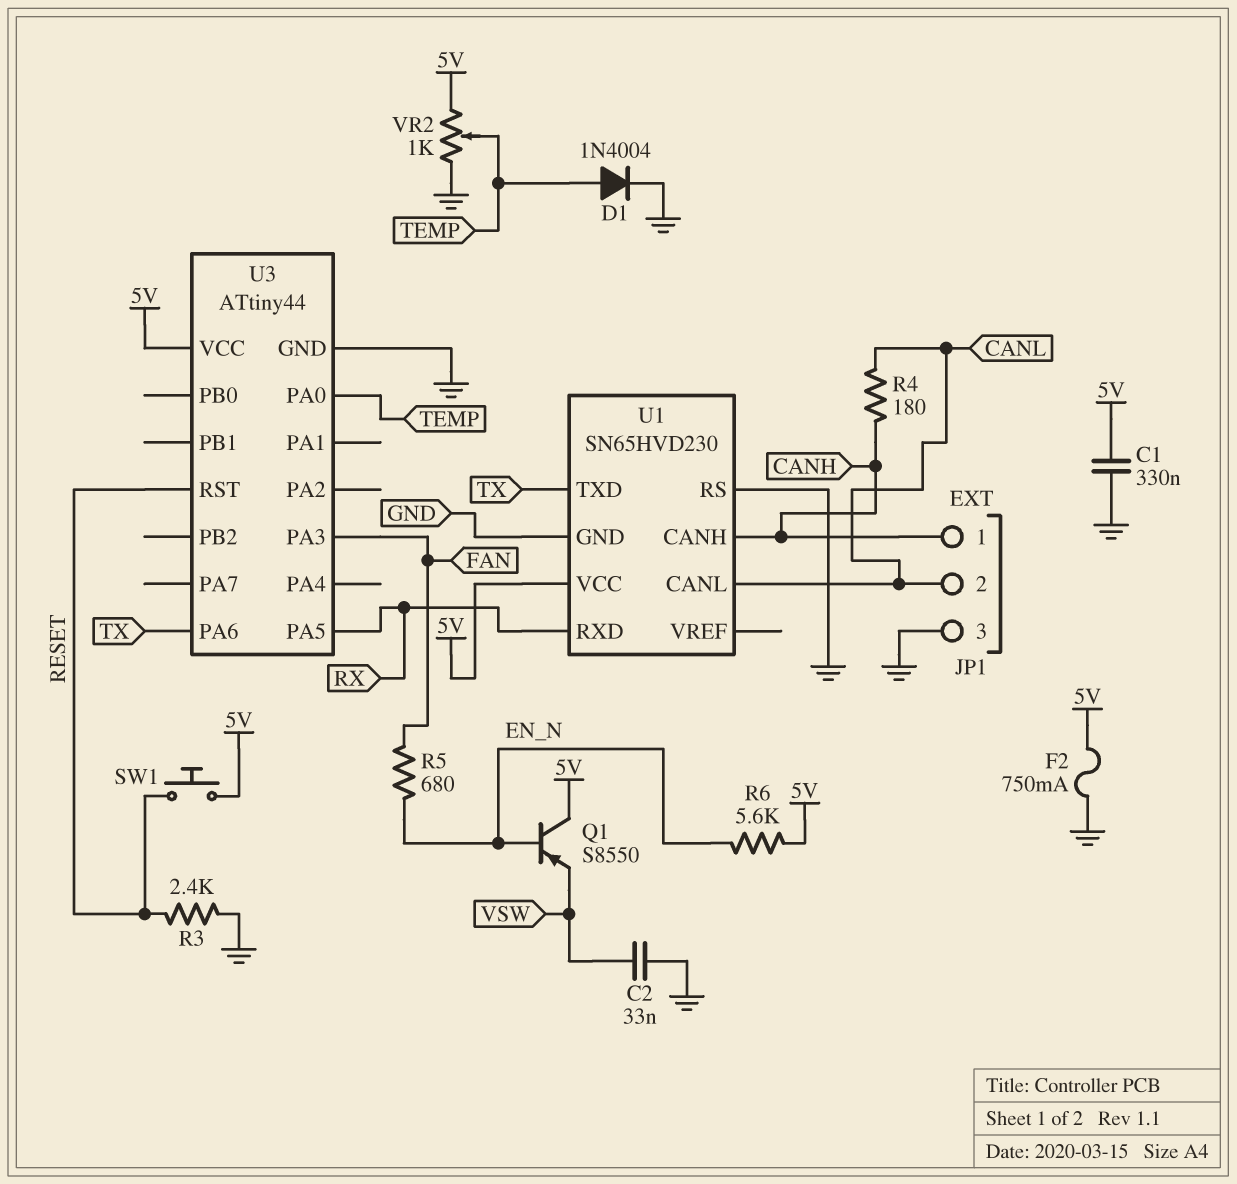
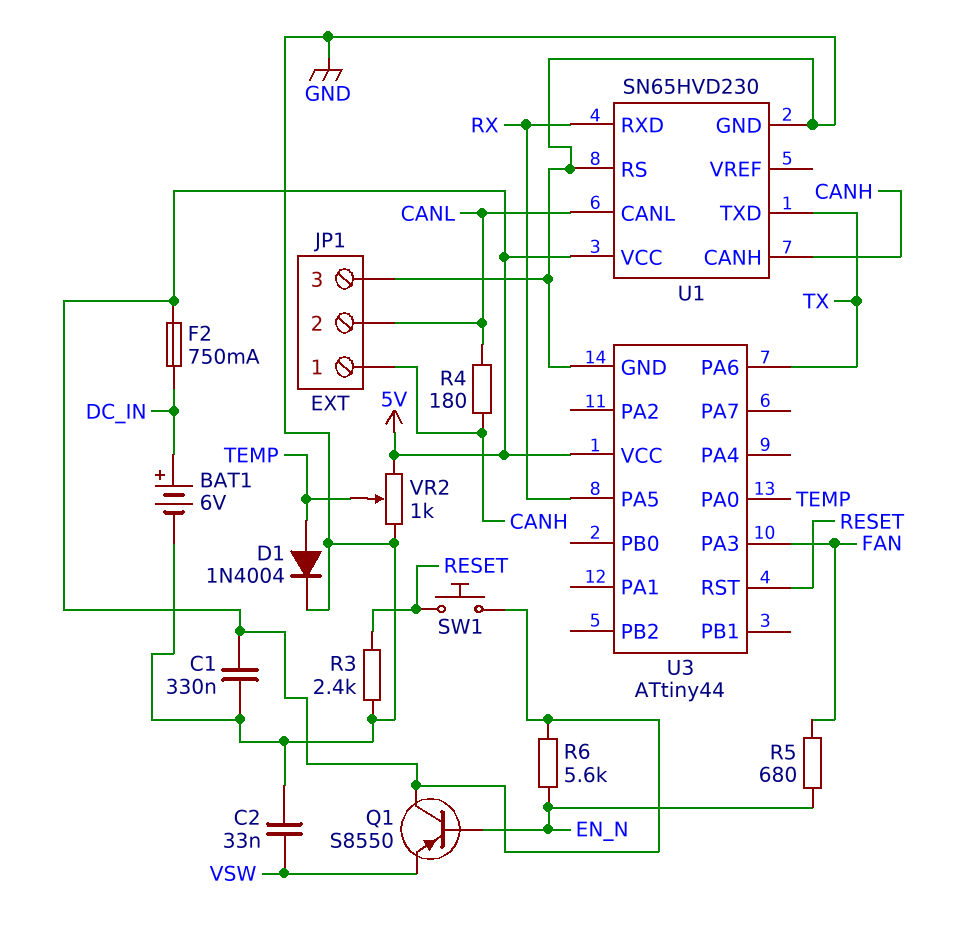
BAT1: none -> 6V (plus DC_IN, minus GND)
F2: 750mA (5V, GND) -> 750mA (5V, DC_IN)

